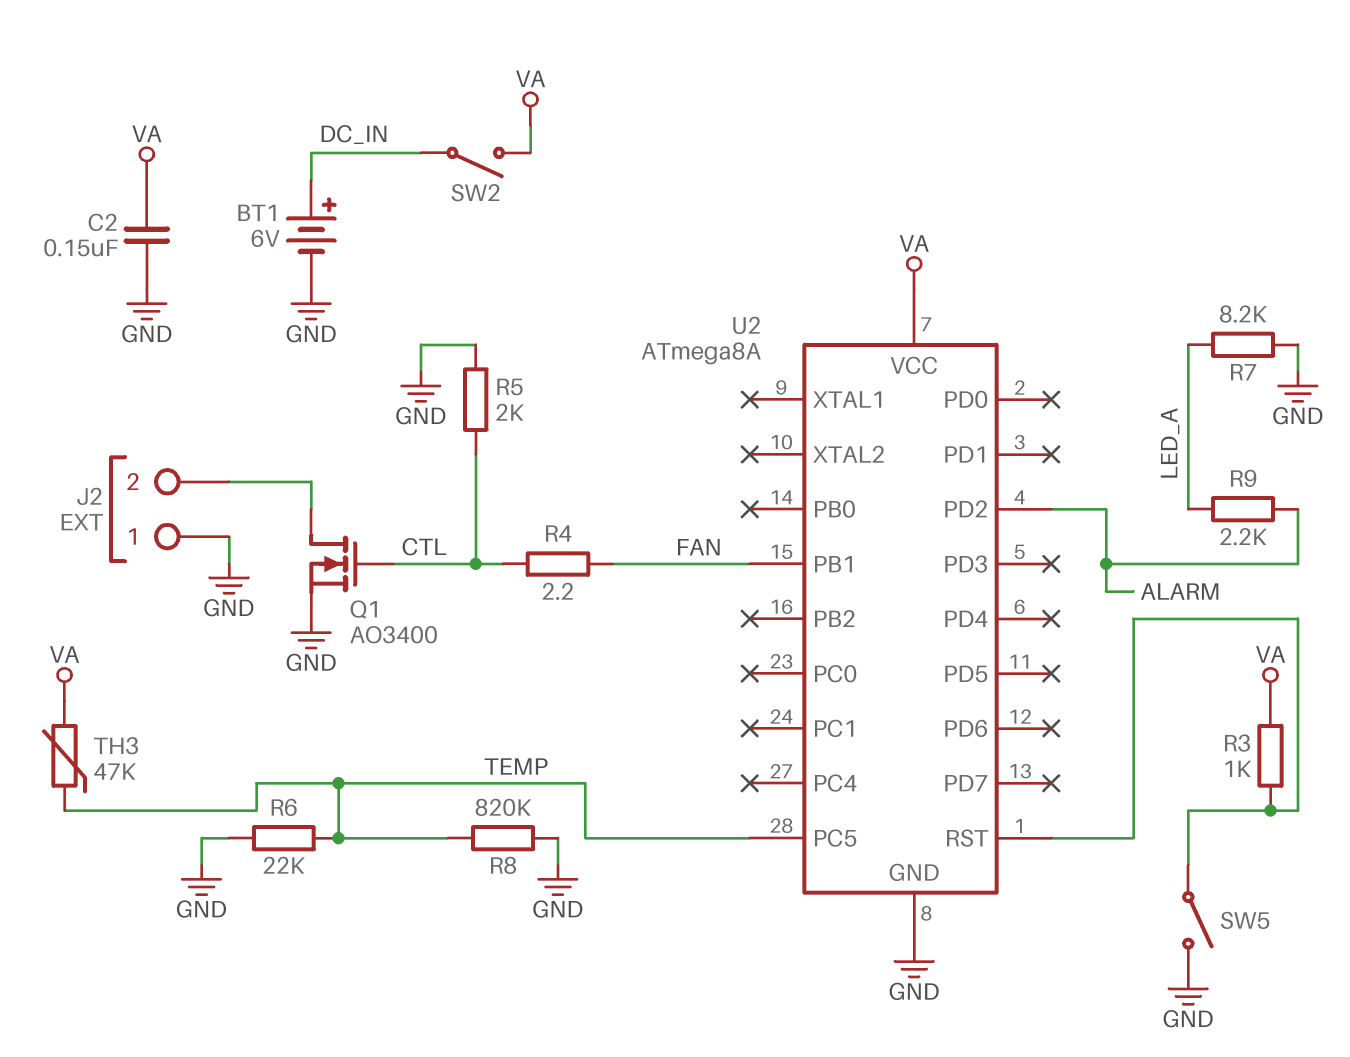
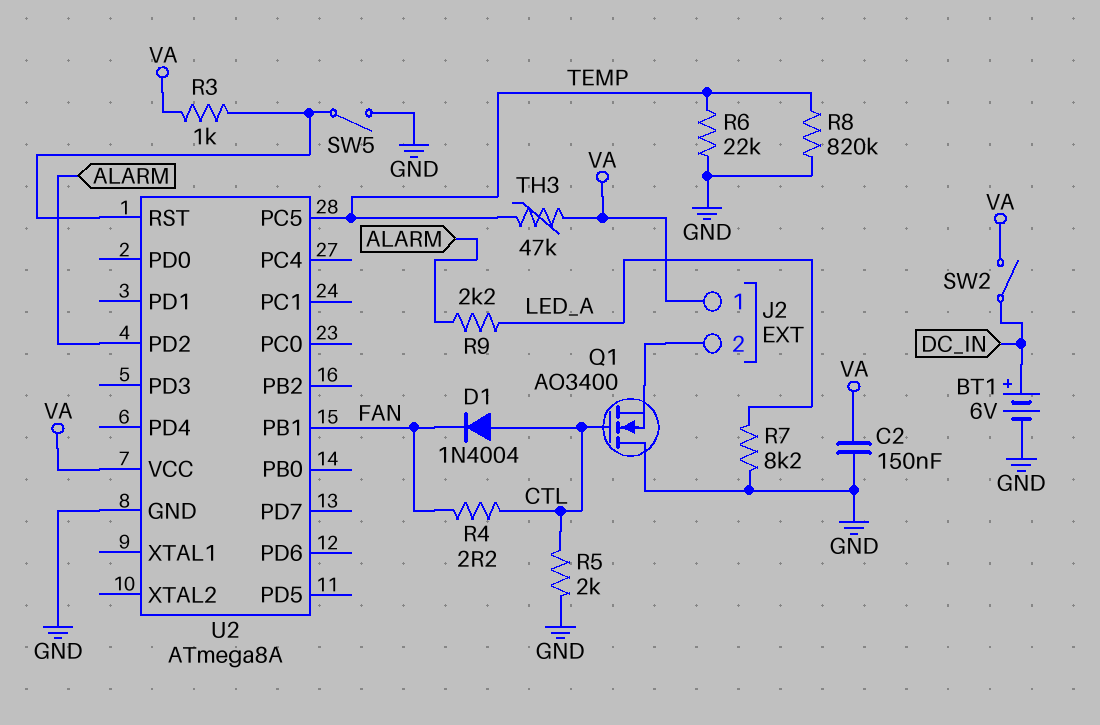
D1: none -> diode 1N4004 (A CTL, K FAN)
J2 pin 1: GND -> VA
Q1: NMOS AO3400 (G CTL, D J2/2, S GND) -> NMOS AO3400 (G CTL, D GND, S J2/2)

